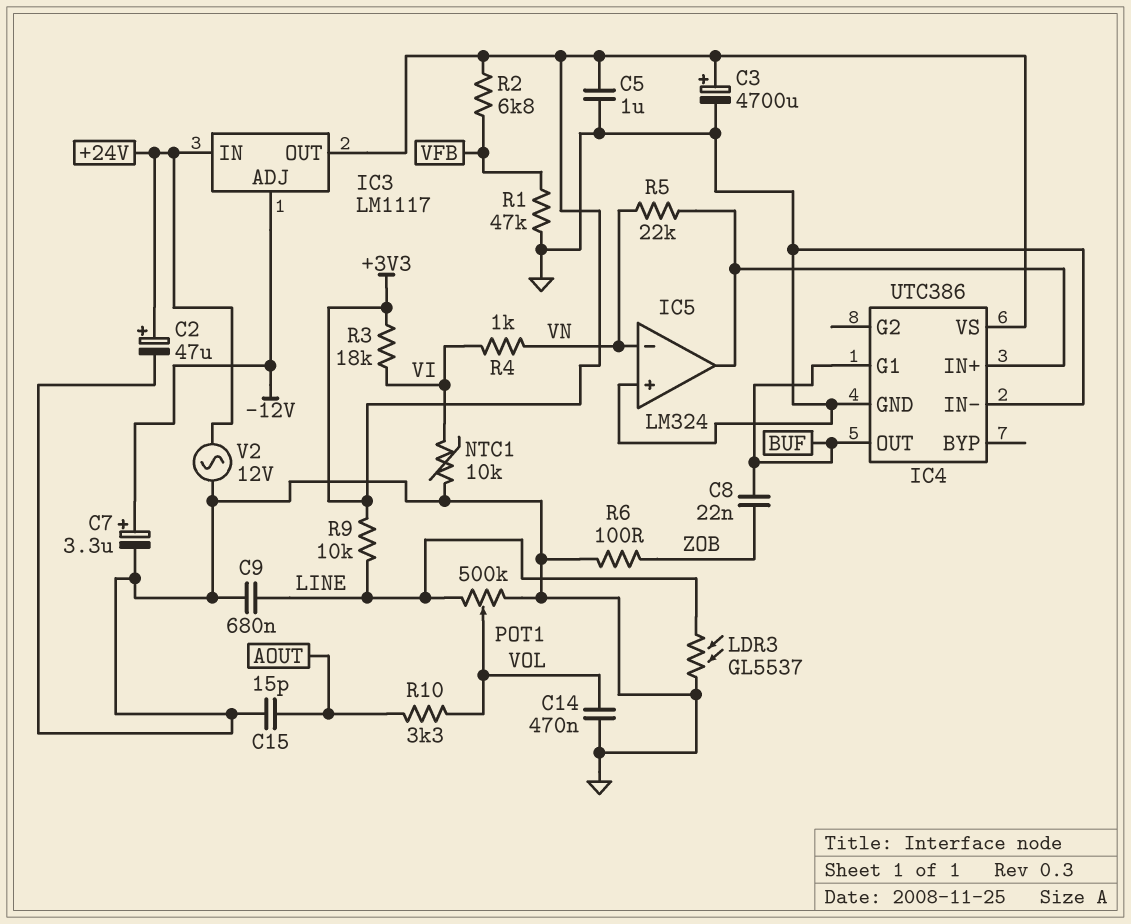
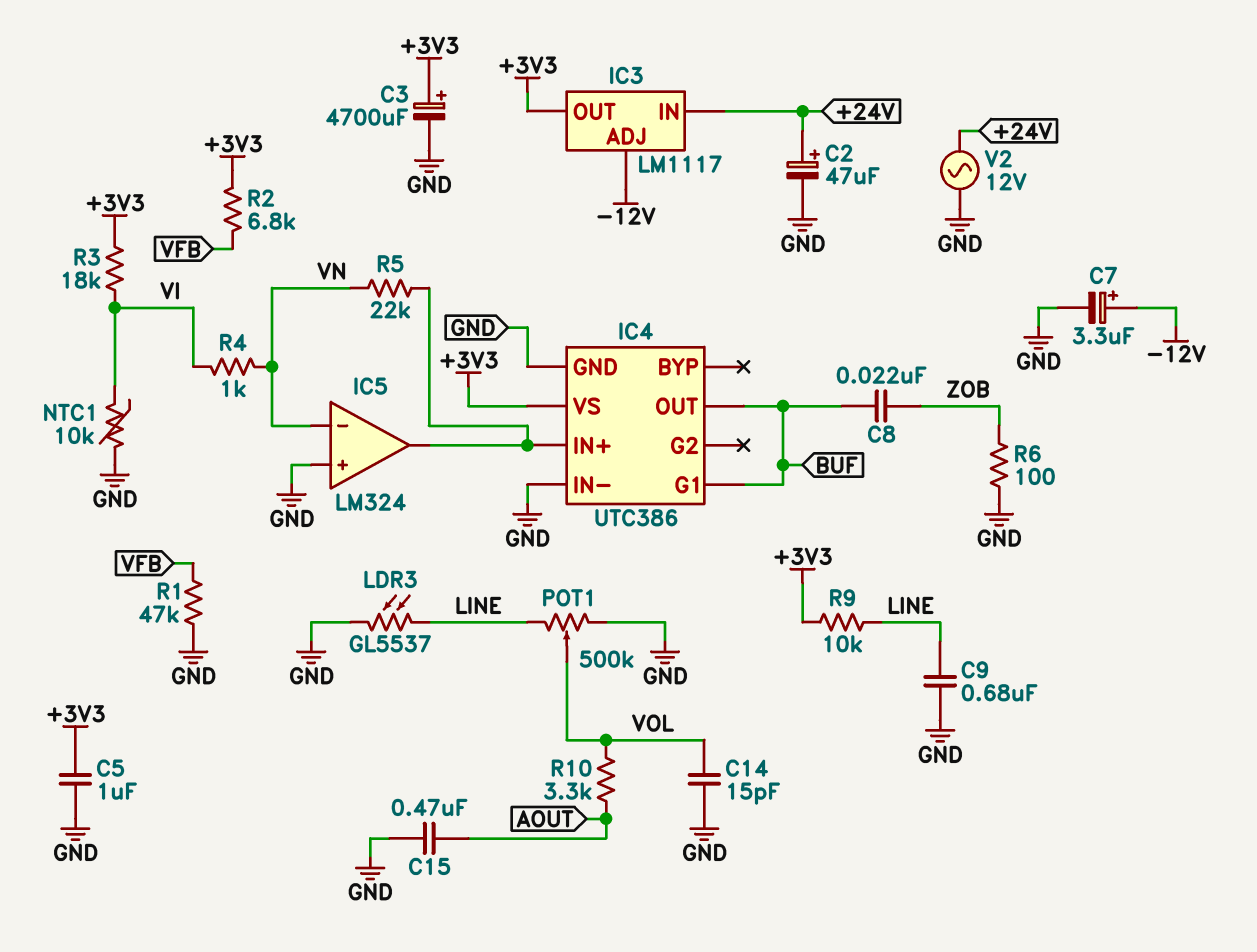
C14: 470nF (GND, VOL) -> 15pF (GND, VOL)
C15: 15pF (AOUT, GND) -> 470nF (AOUT, GND)

